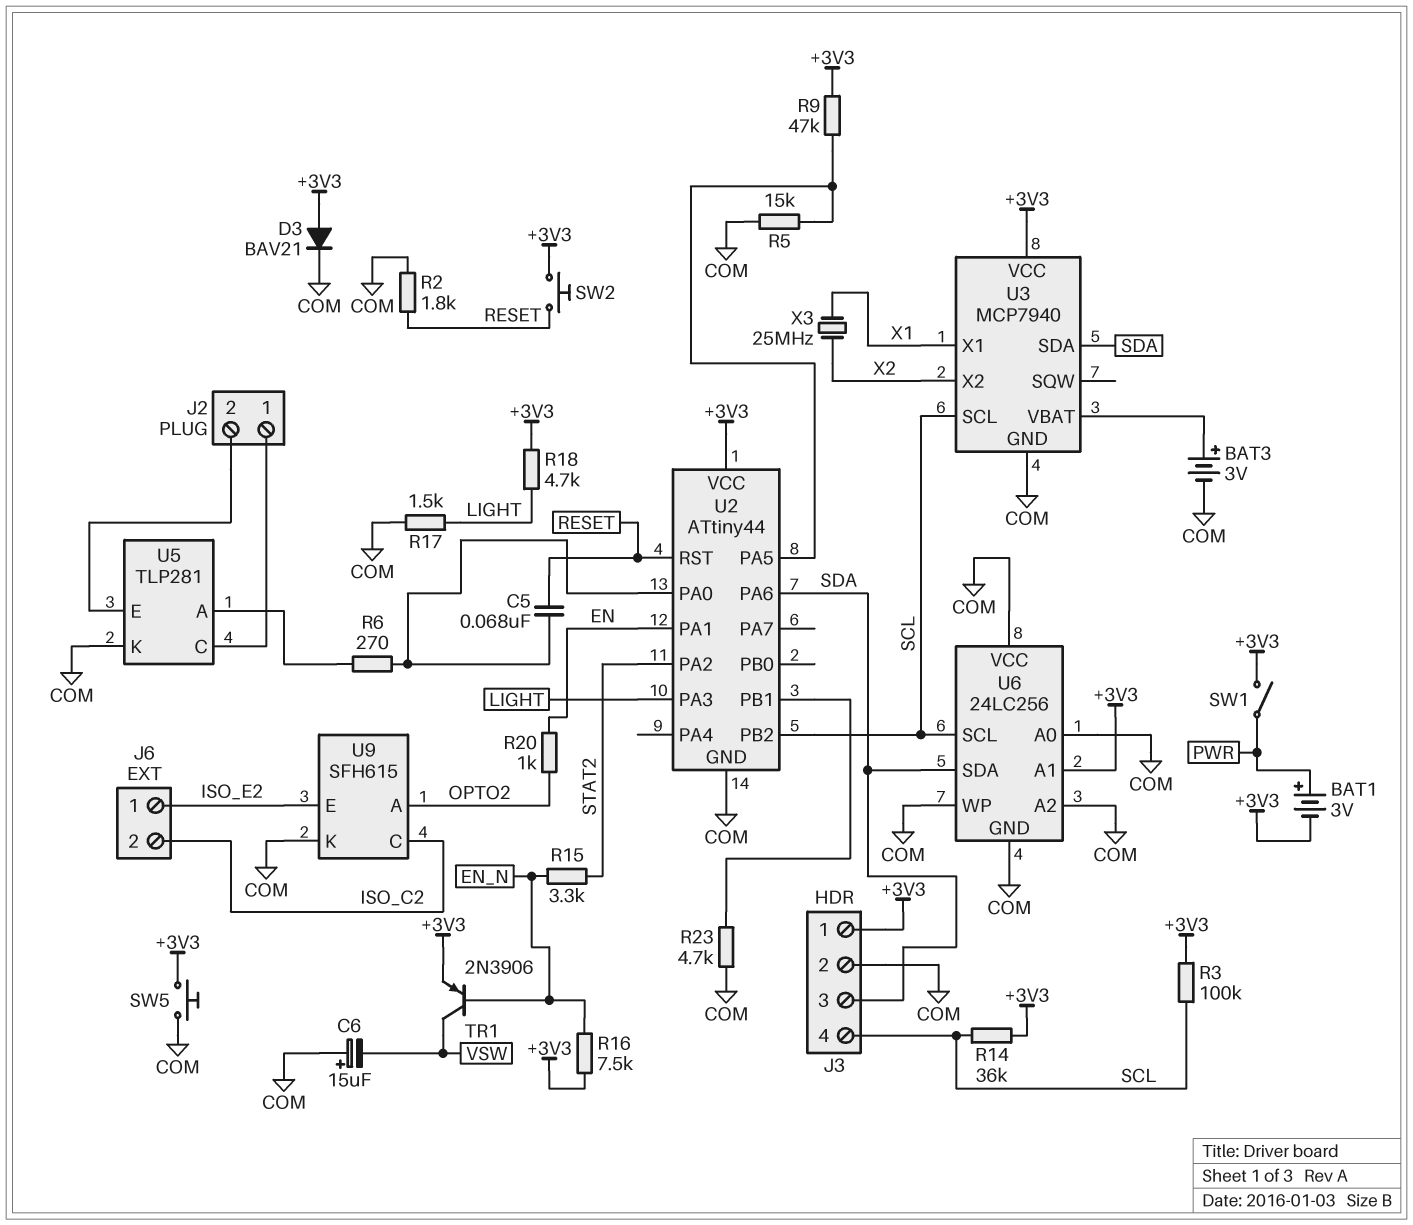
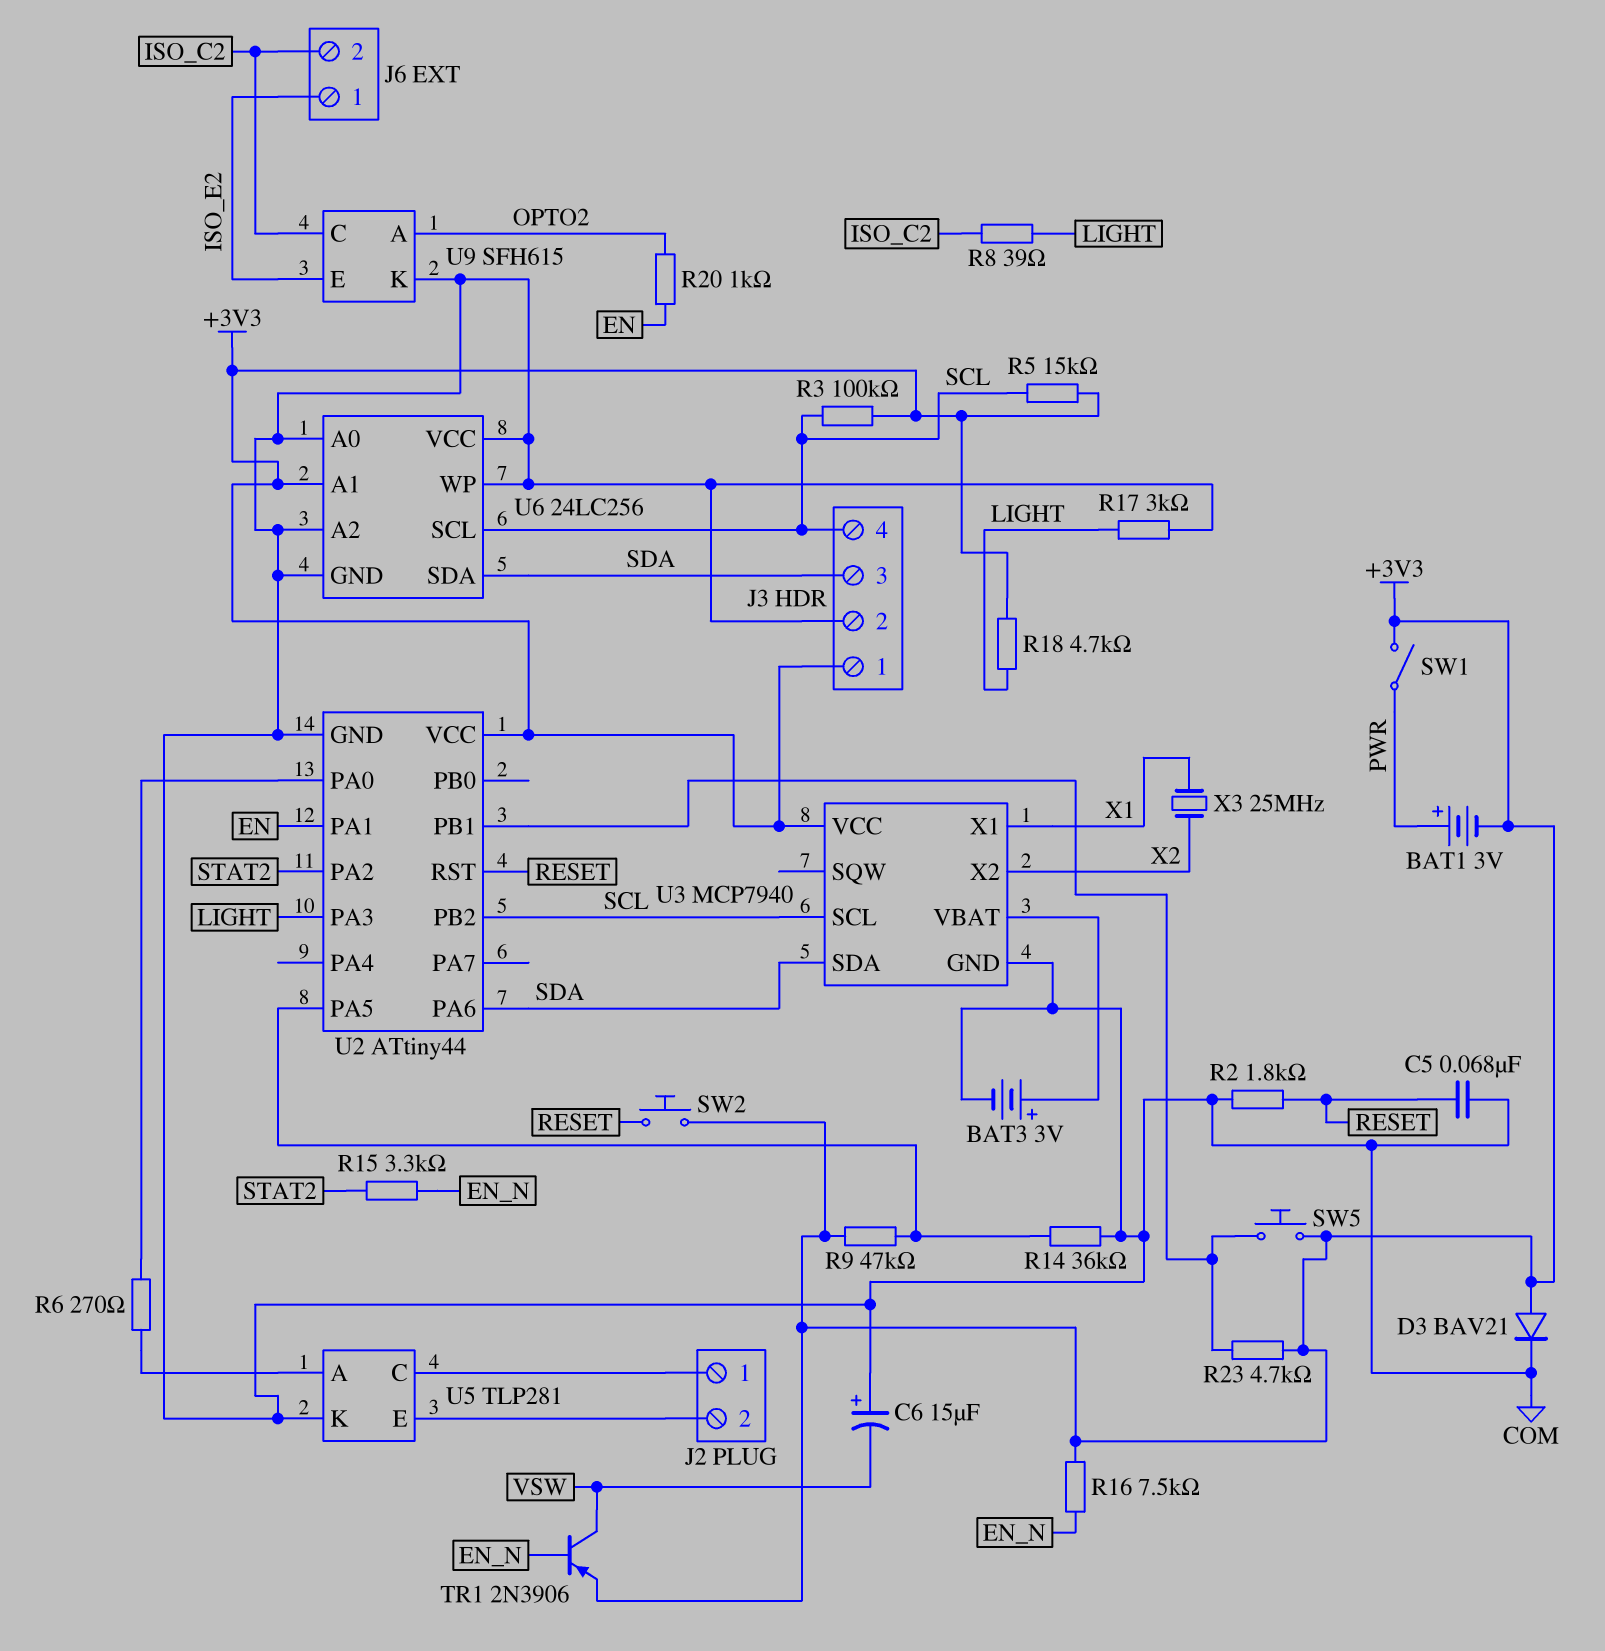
C5: 68nF (RESET, U2/PA0) -> 68nF (COM, RESET)
R5: 15k (COM, U2/PA5) -> 15k (+3V3, SCL)
R8: none -> 39 (ISO_C2, LIGHT)
R14: 36k (+3V3, SCL) -> 36k (COM, U2/PA5)
R17: 1.5k (COM, LIGHT) -> 3k (COM, LIGHT)
R23: 4.7k (COM, U2/PB1) -> 4.7k (+3V3, U2/PB1)
SW5: button (+3V3, COM) -> button (+3V3, U2/PB1)

